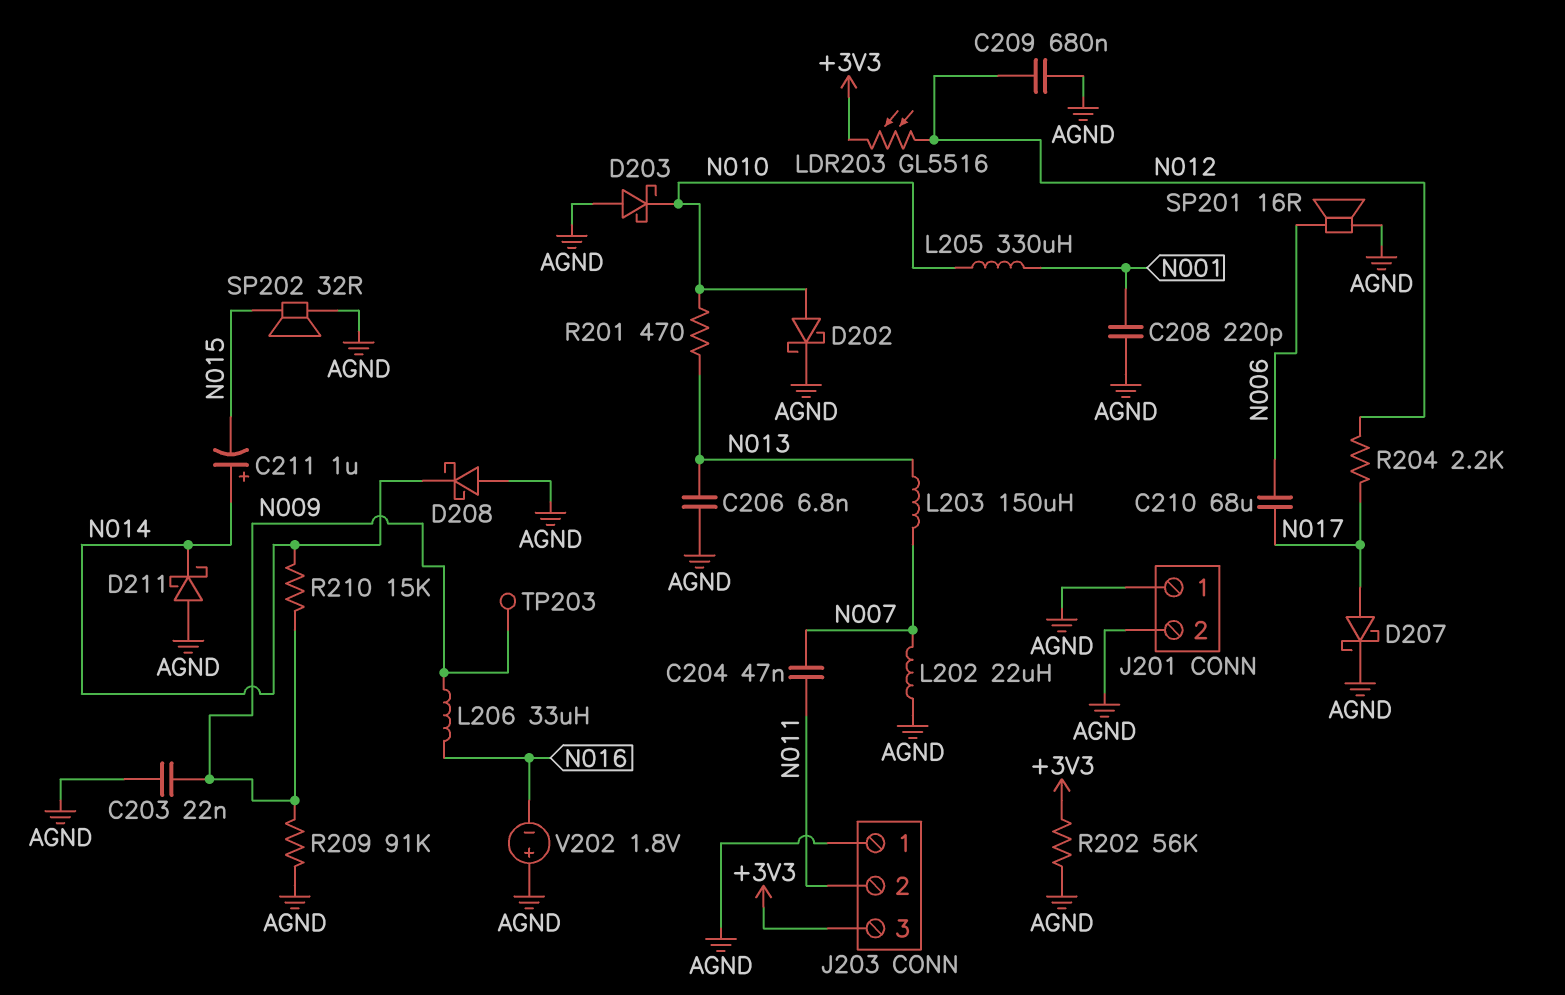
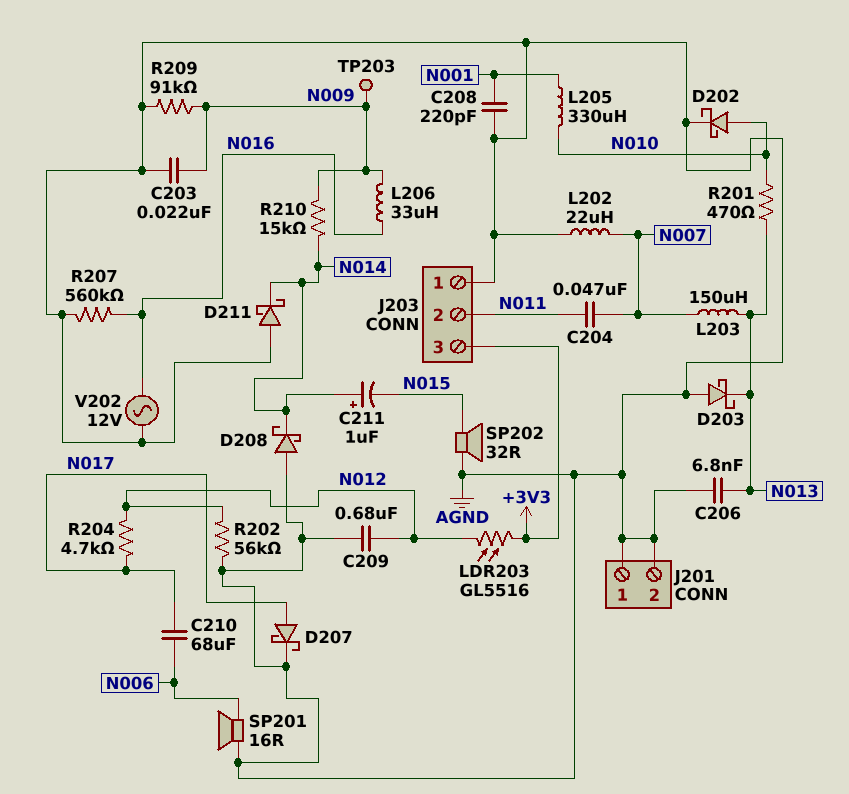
D203: schottky (A AGND, K N010) -> schottky (A AGND, K N013)
R202: 56k (+3V3, AGND) -> 56k (AGND, N012)
R204: 2.2k (N012, N017) -> 4.7k (N012, N017)
R207: none -> 560k (AGND, N016)
V202: 1.8V (plus AGND, minus N016) -> AC 12V (AGND, N016)

